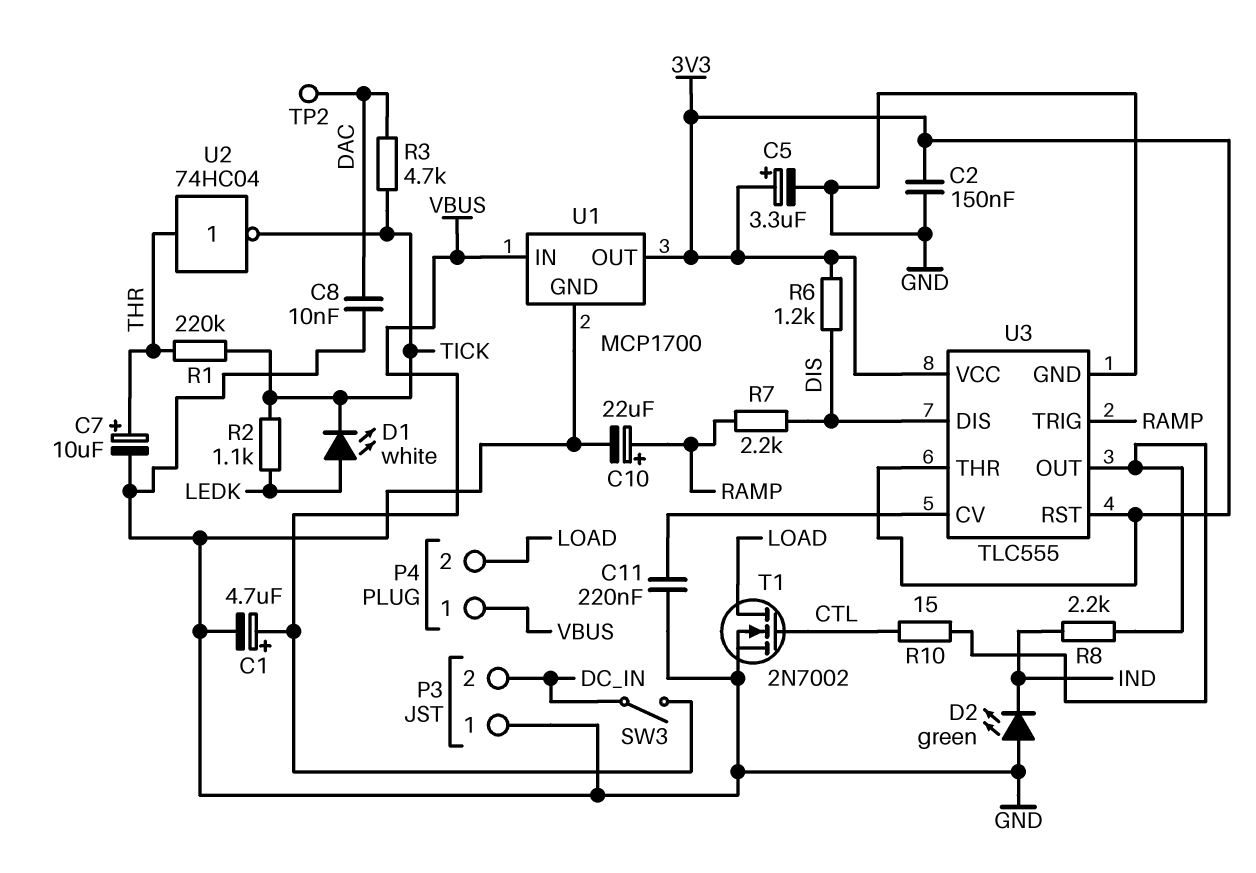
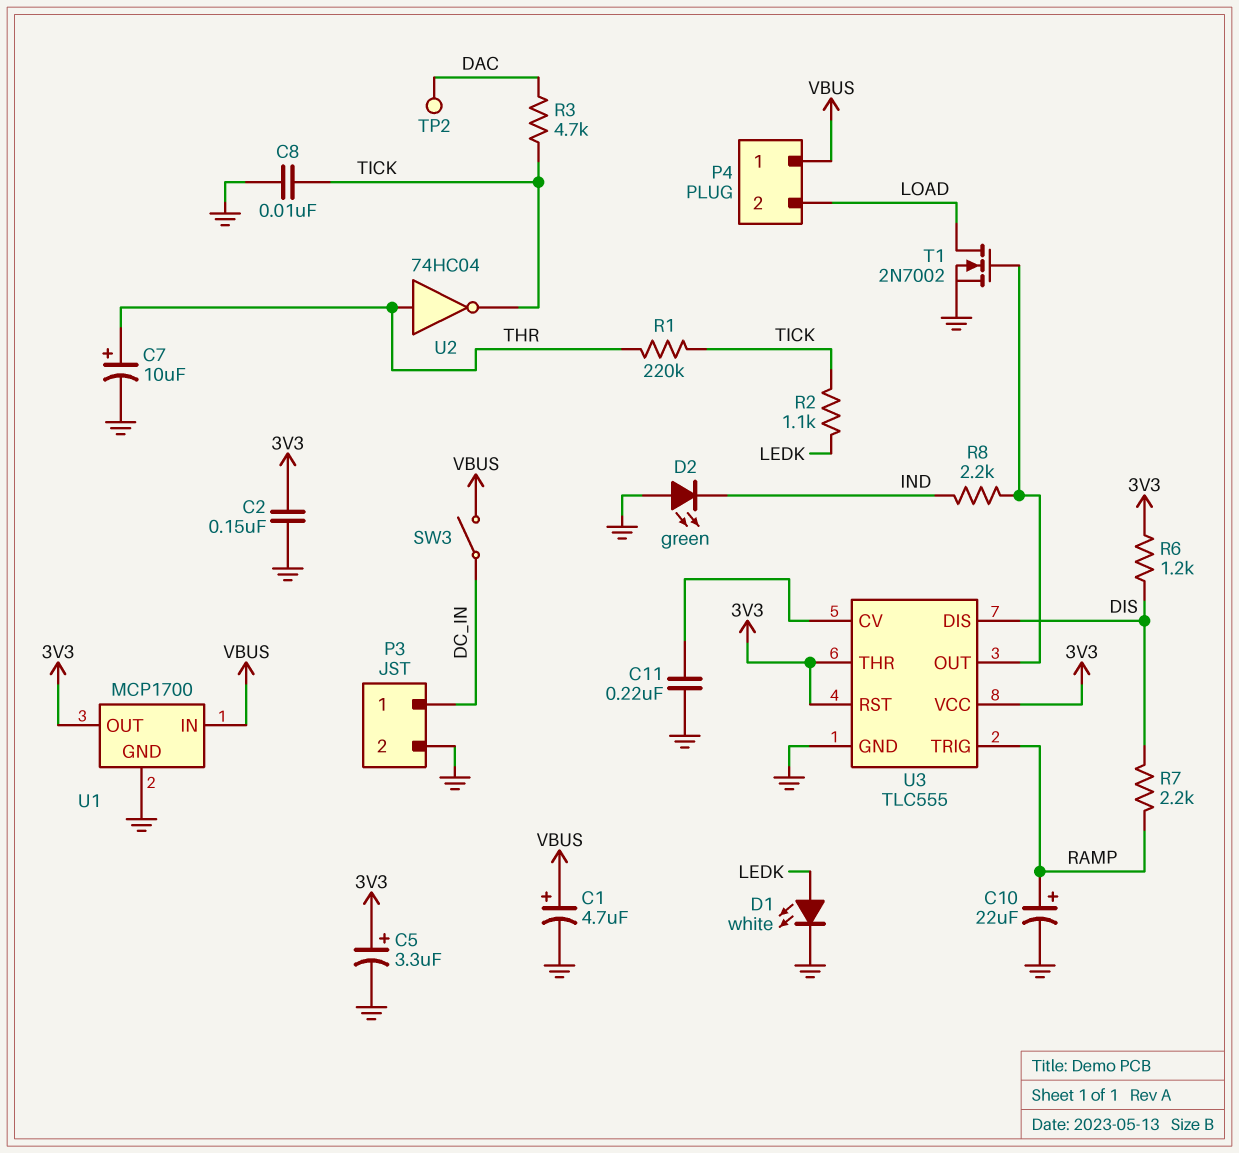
C8: 10nF (DAC, GND) -> 10nF (GND, TICK)
D1: LED white (A LEDK, K TICK) -> LED white (A LEDK, K GND)
P3 pin 1: GND -> DC_IN
P3 pin 2: DC_IN -> GND
R10: 15 (CTL, U3/OUT) -> none
T1: NMOS 2N7002 (G CTL, D LOAD, S GND) -> NMOS 2N7002 (G U3/OUT, D LOAD, S GND)

